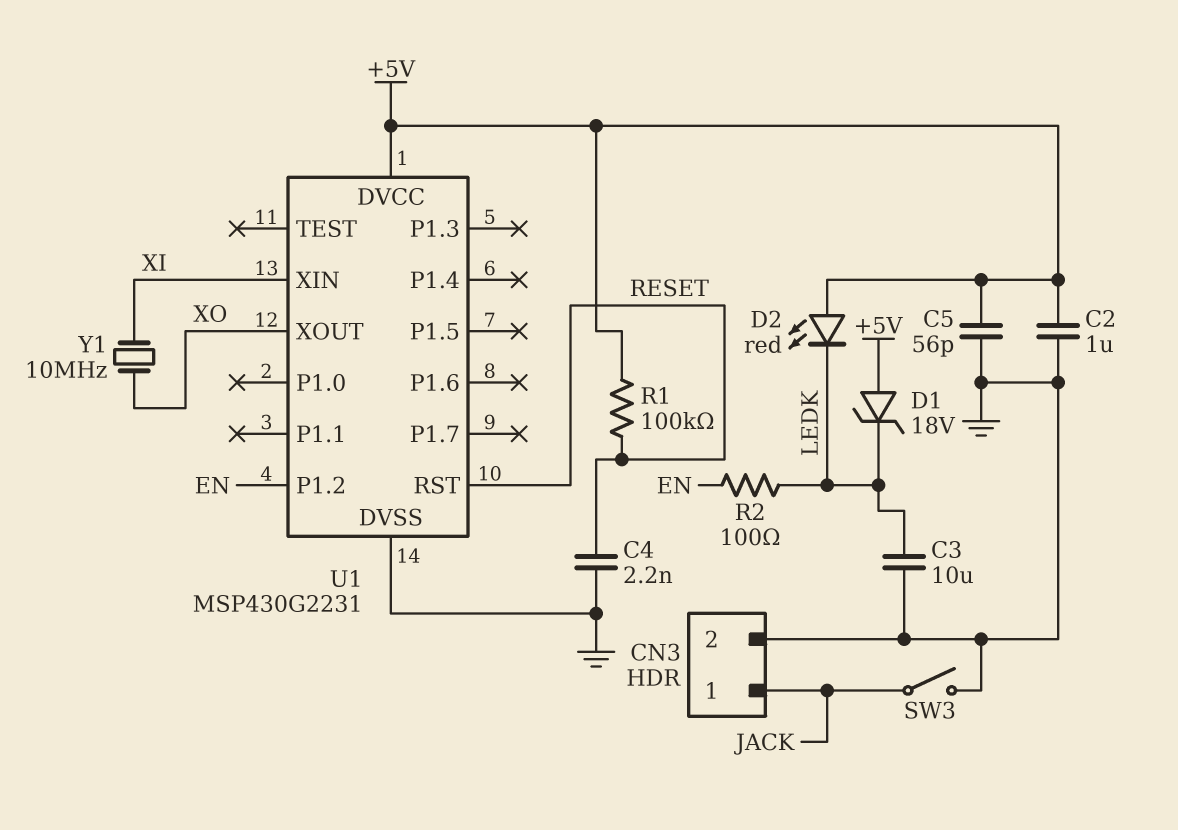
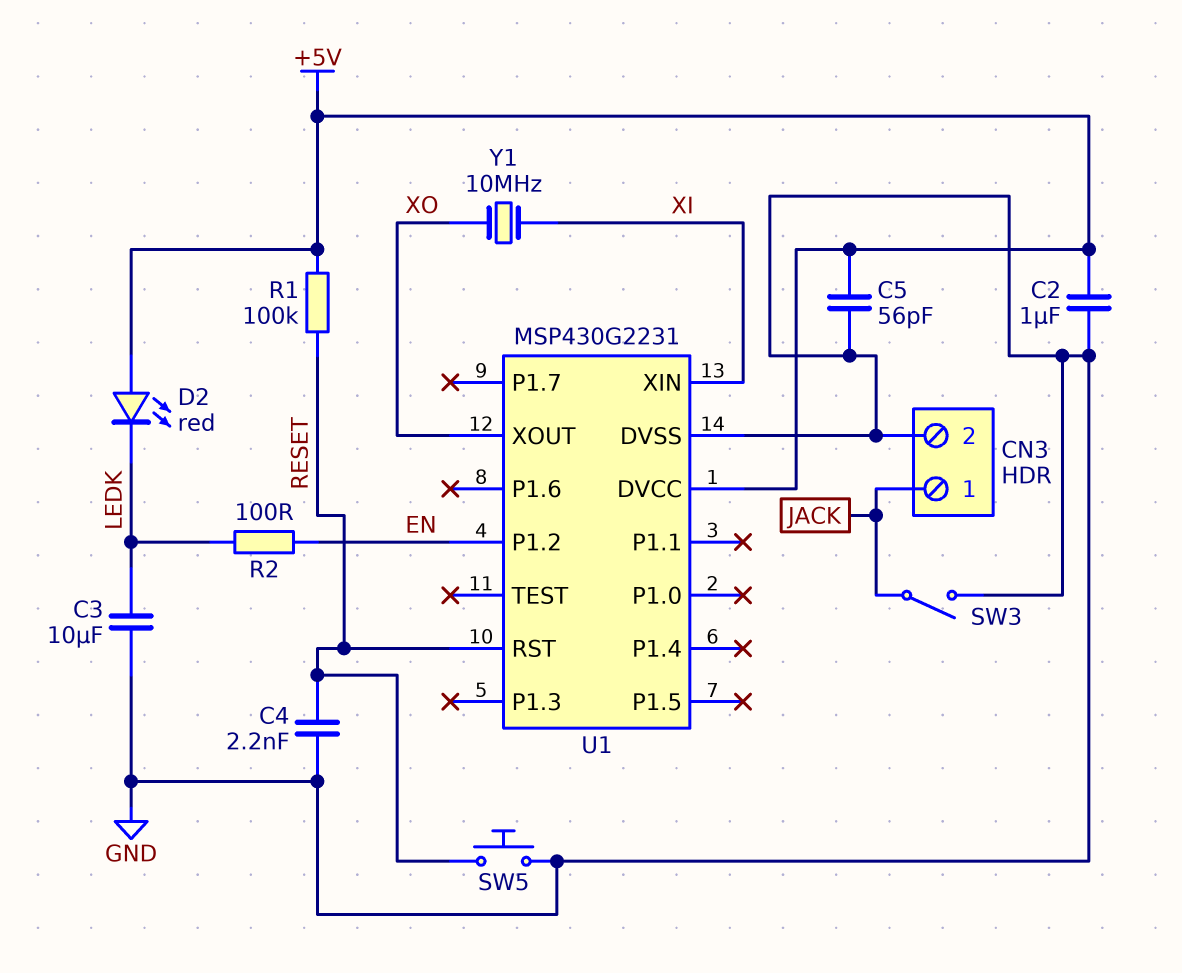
D1: zener 18V (A +5V, K LEDK) -> none
SW5: none -> button (GND, RESET)

